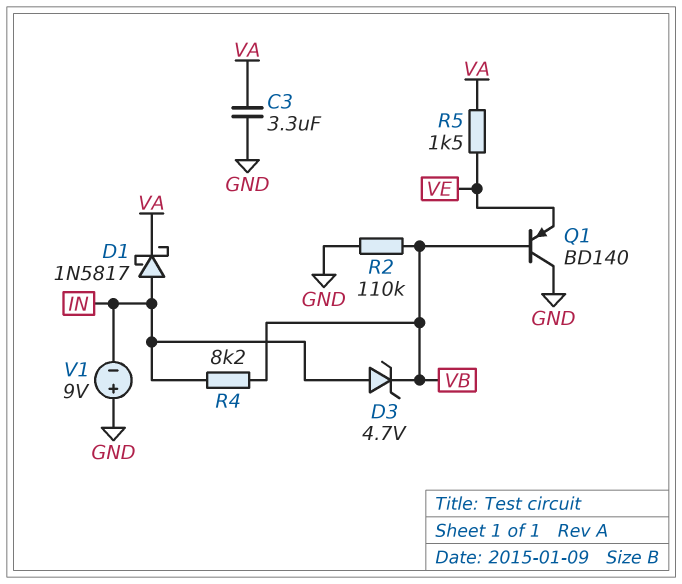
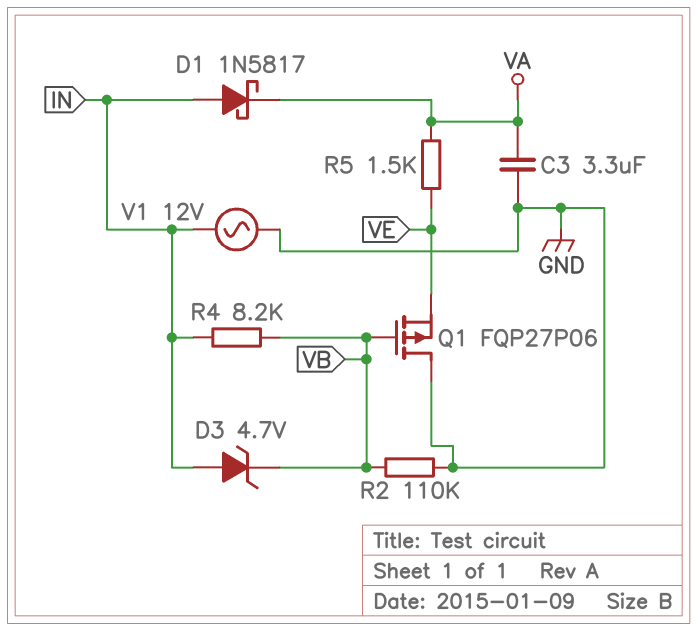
Q1: PNP BD140 (B VB, C GND, E VE) -> PMOS FQP27P06 (G VB, D GND, S VE)
V1: 9V (plus GND, minus IN) -> AC 12V (GND, IN)

